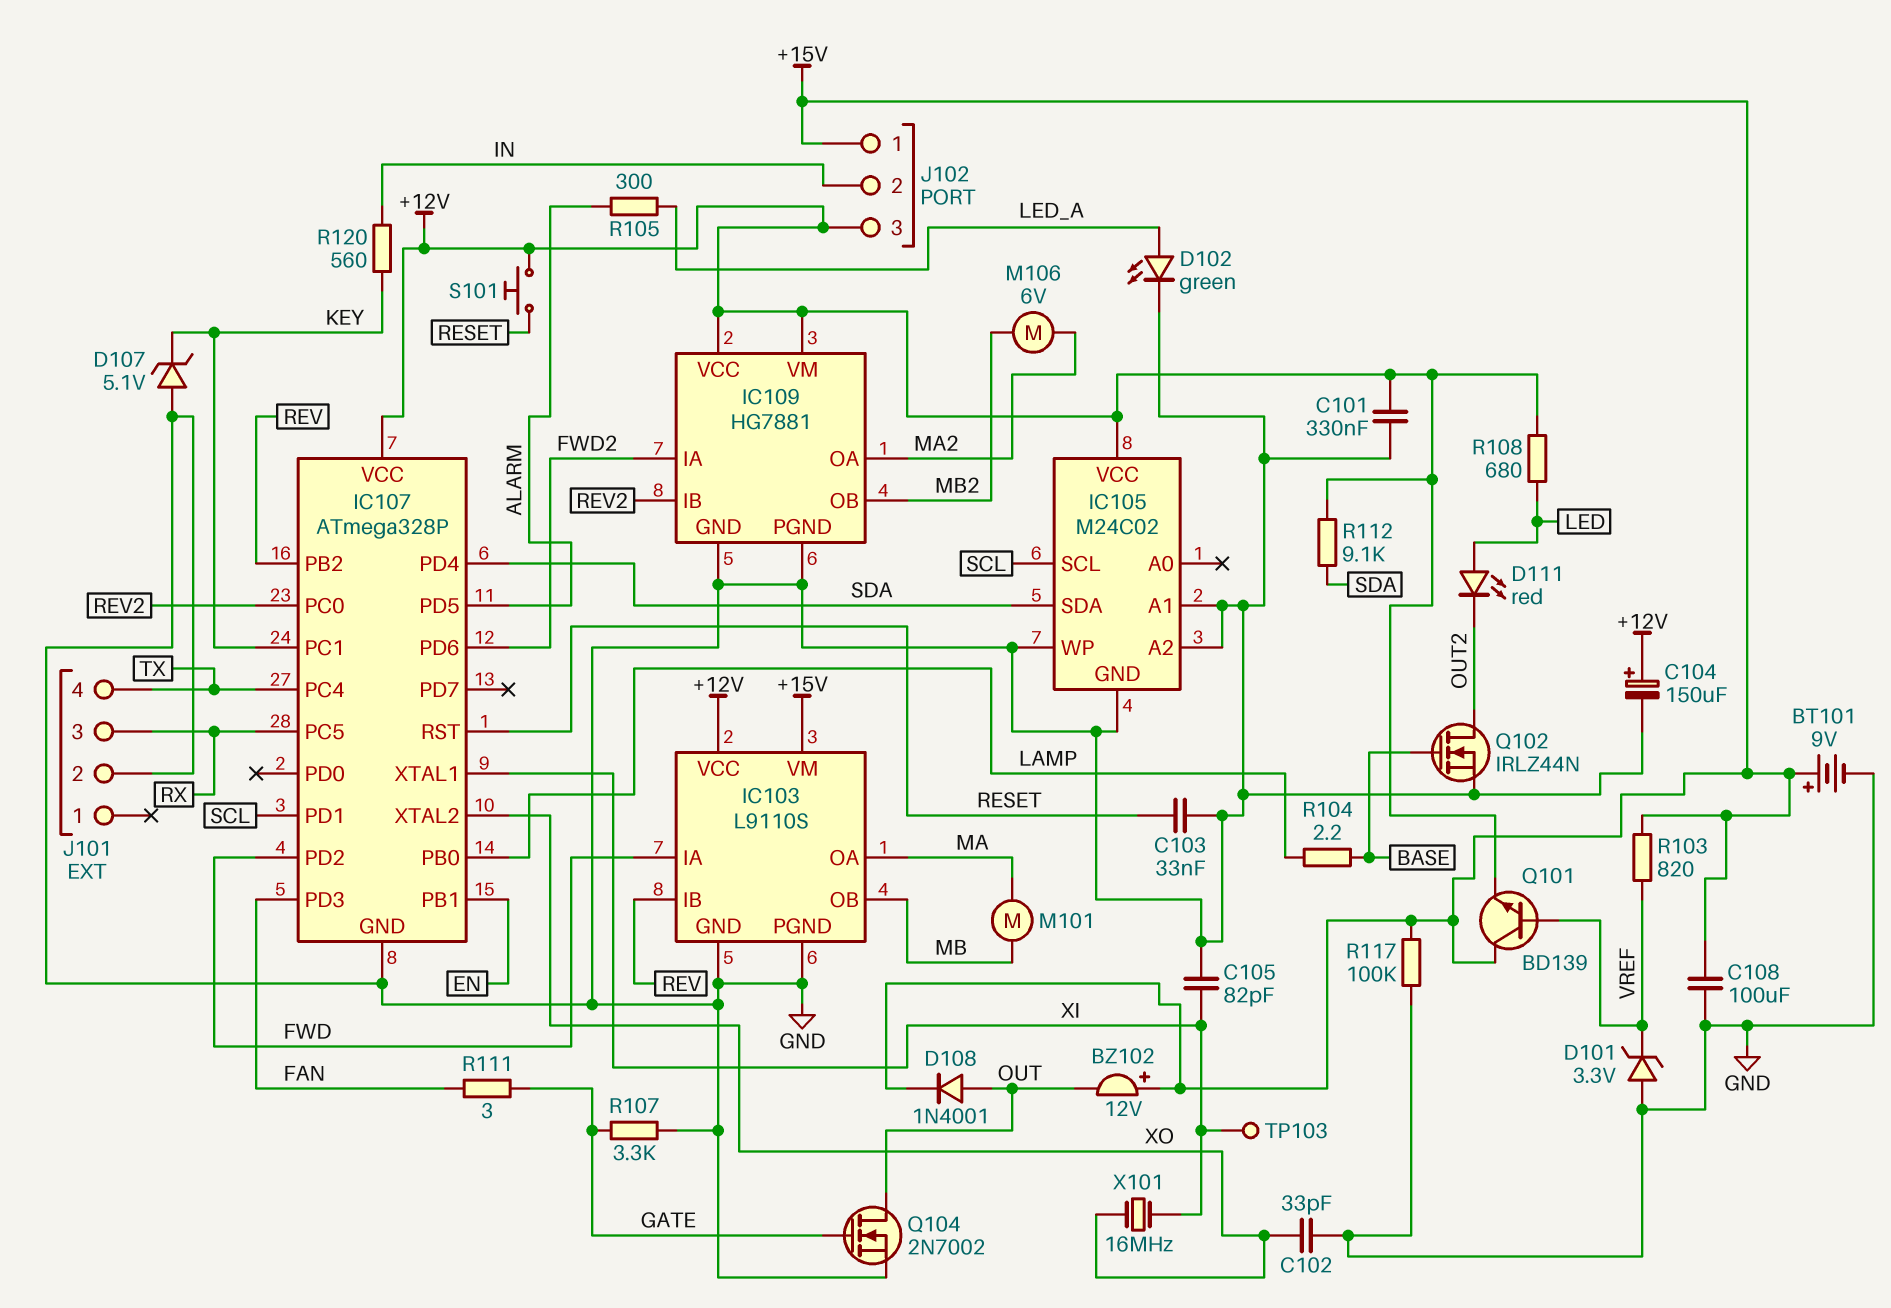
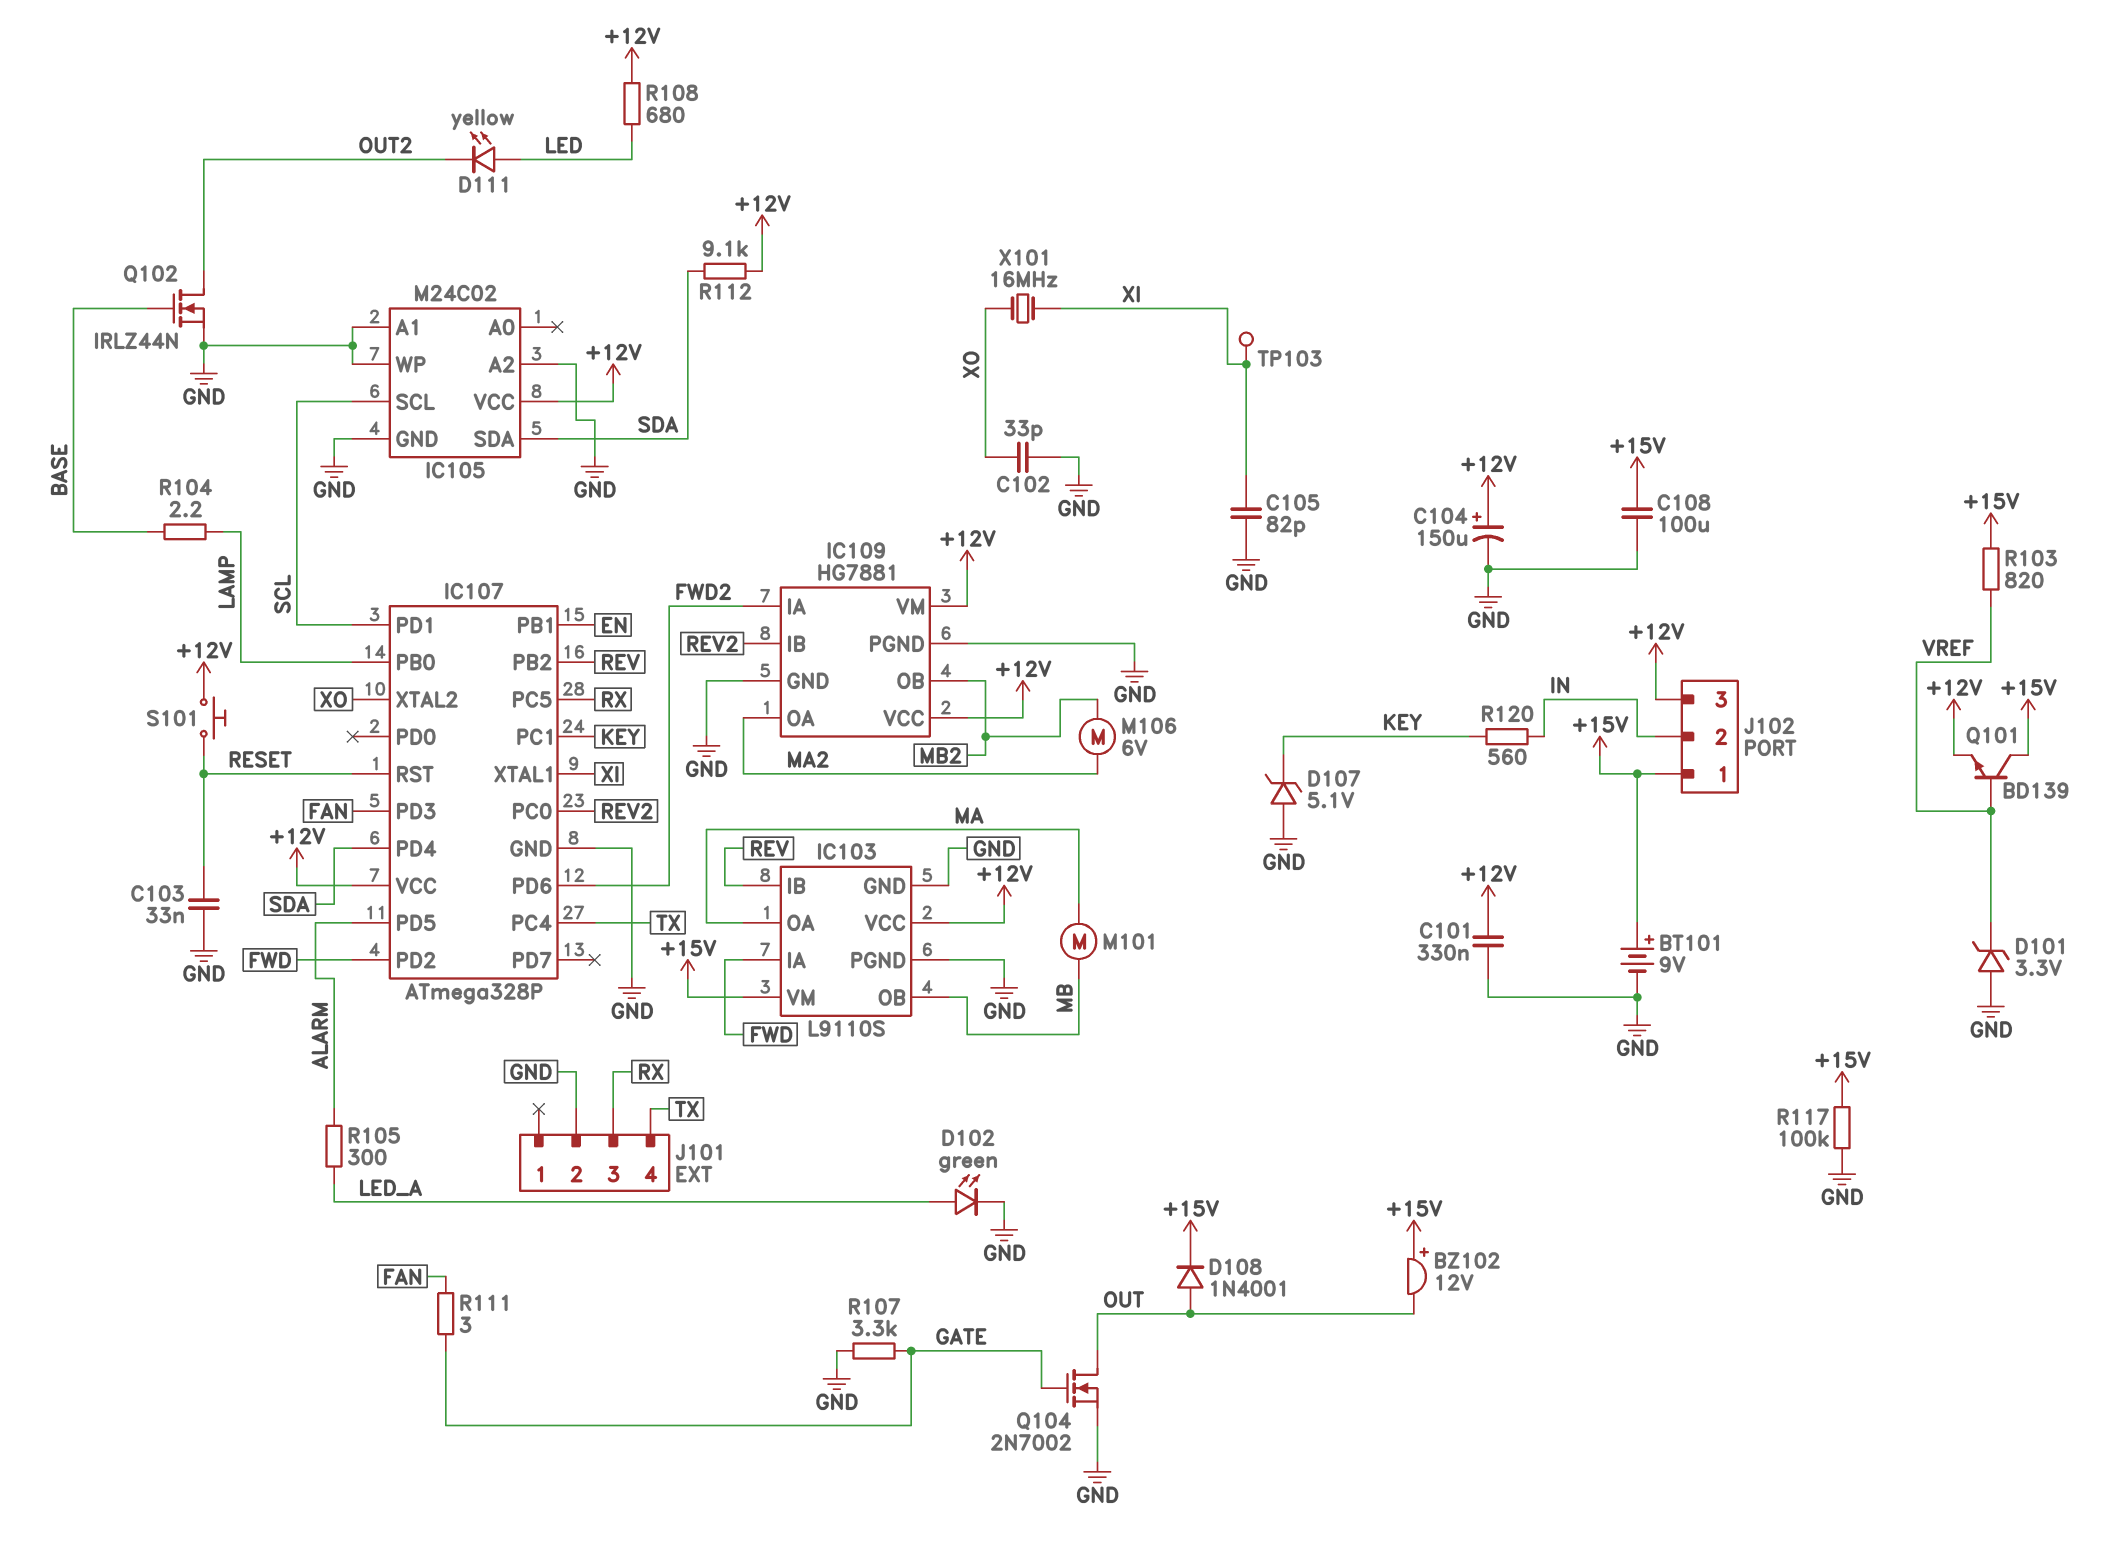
D111: LED red (A LED, K OUT2) -> LED yellow (A LED, K OUT2)

